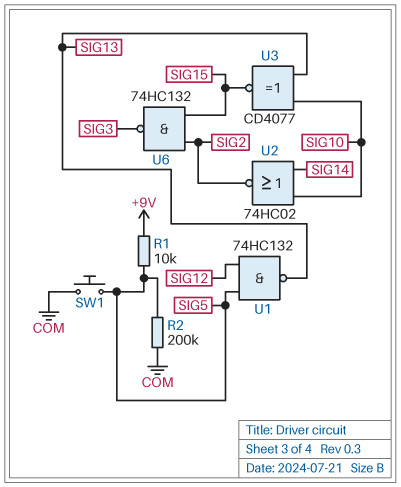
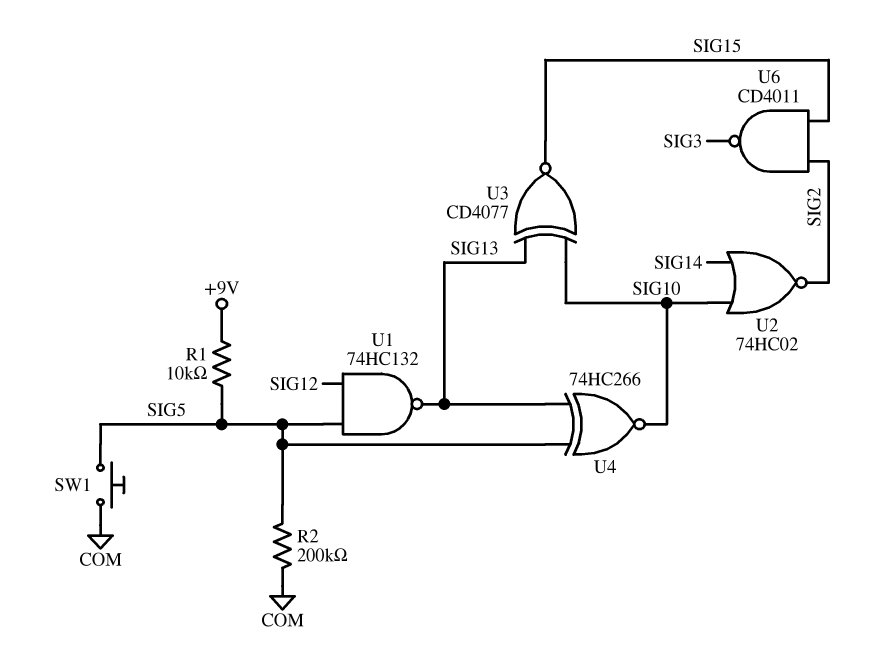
U4: none -> XNOR 74HC266 (in SIG5, in SIG13, out SIG10)
U6: NAND 74HC132 (in SIG2, in SIG15, out SIG3) -> NAND CD4011 (in SIG2, in SIG15, out SIG3)

